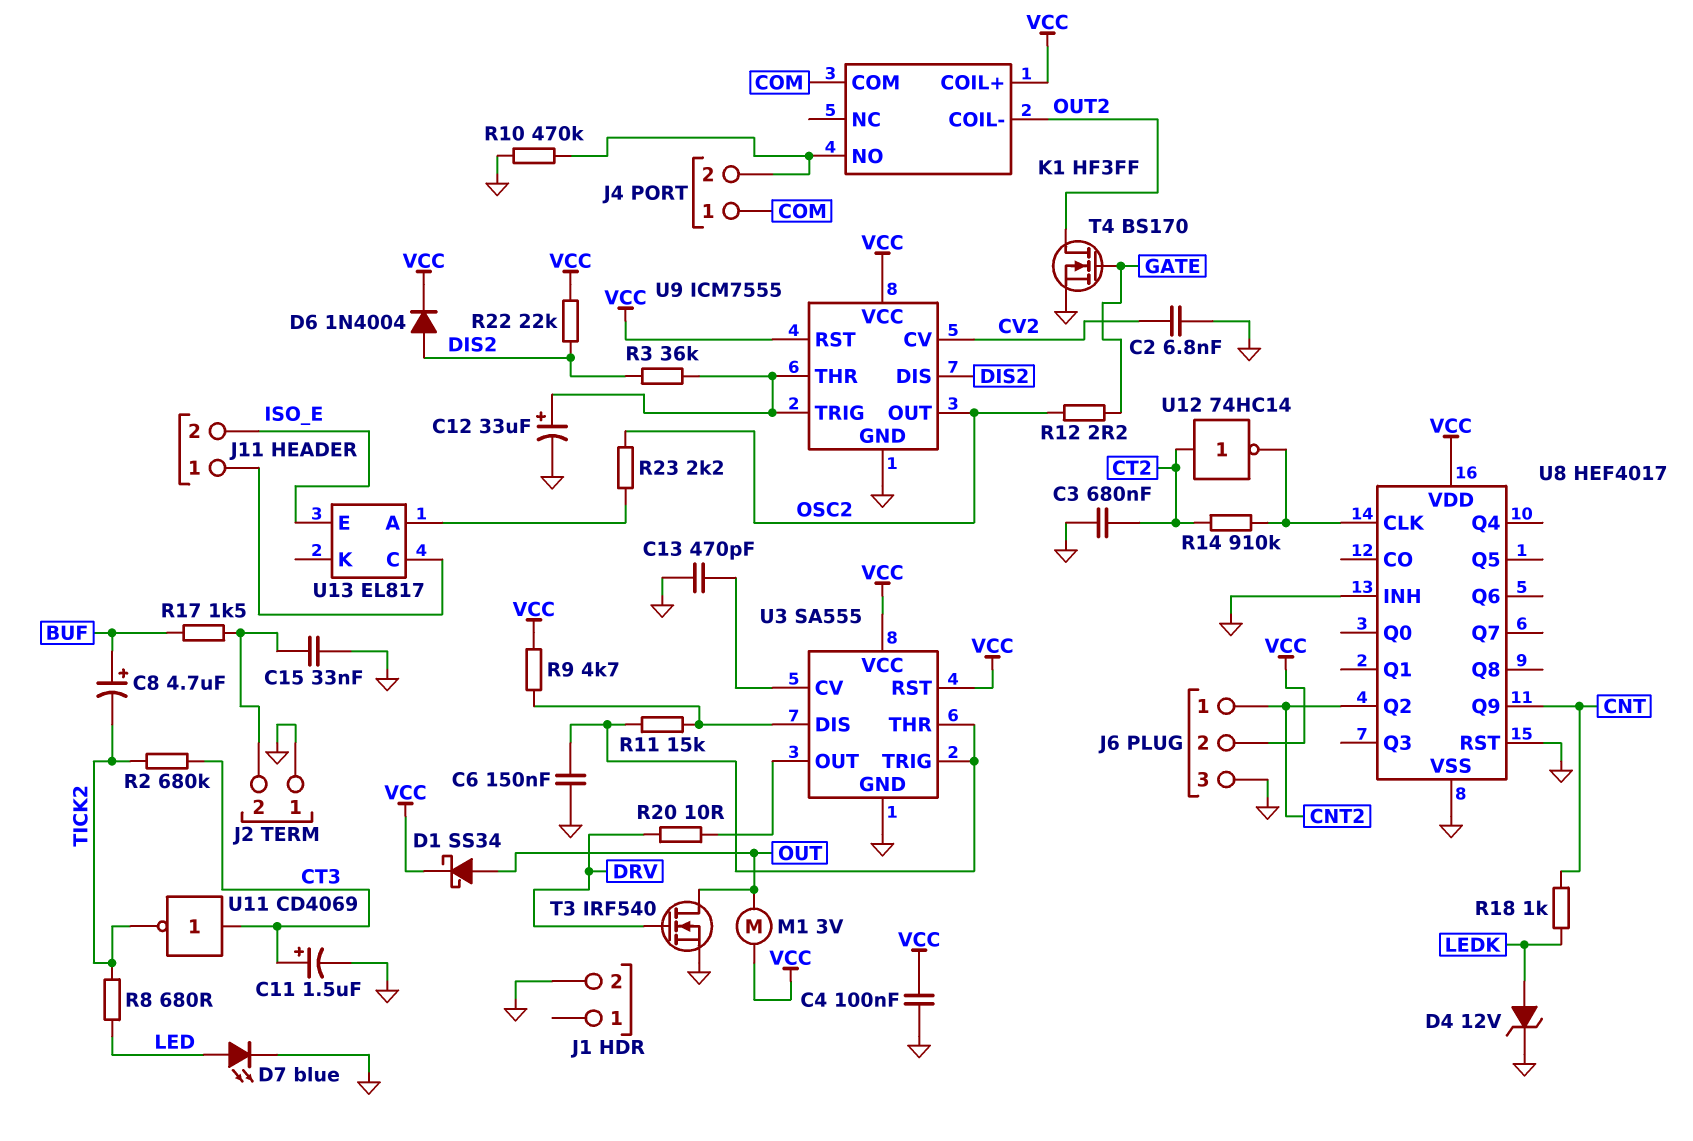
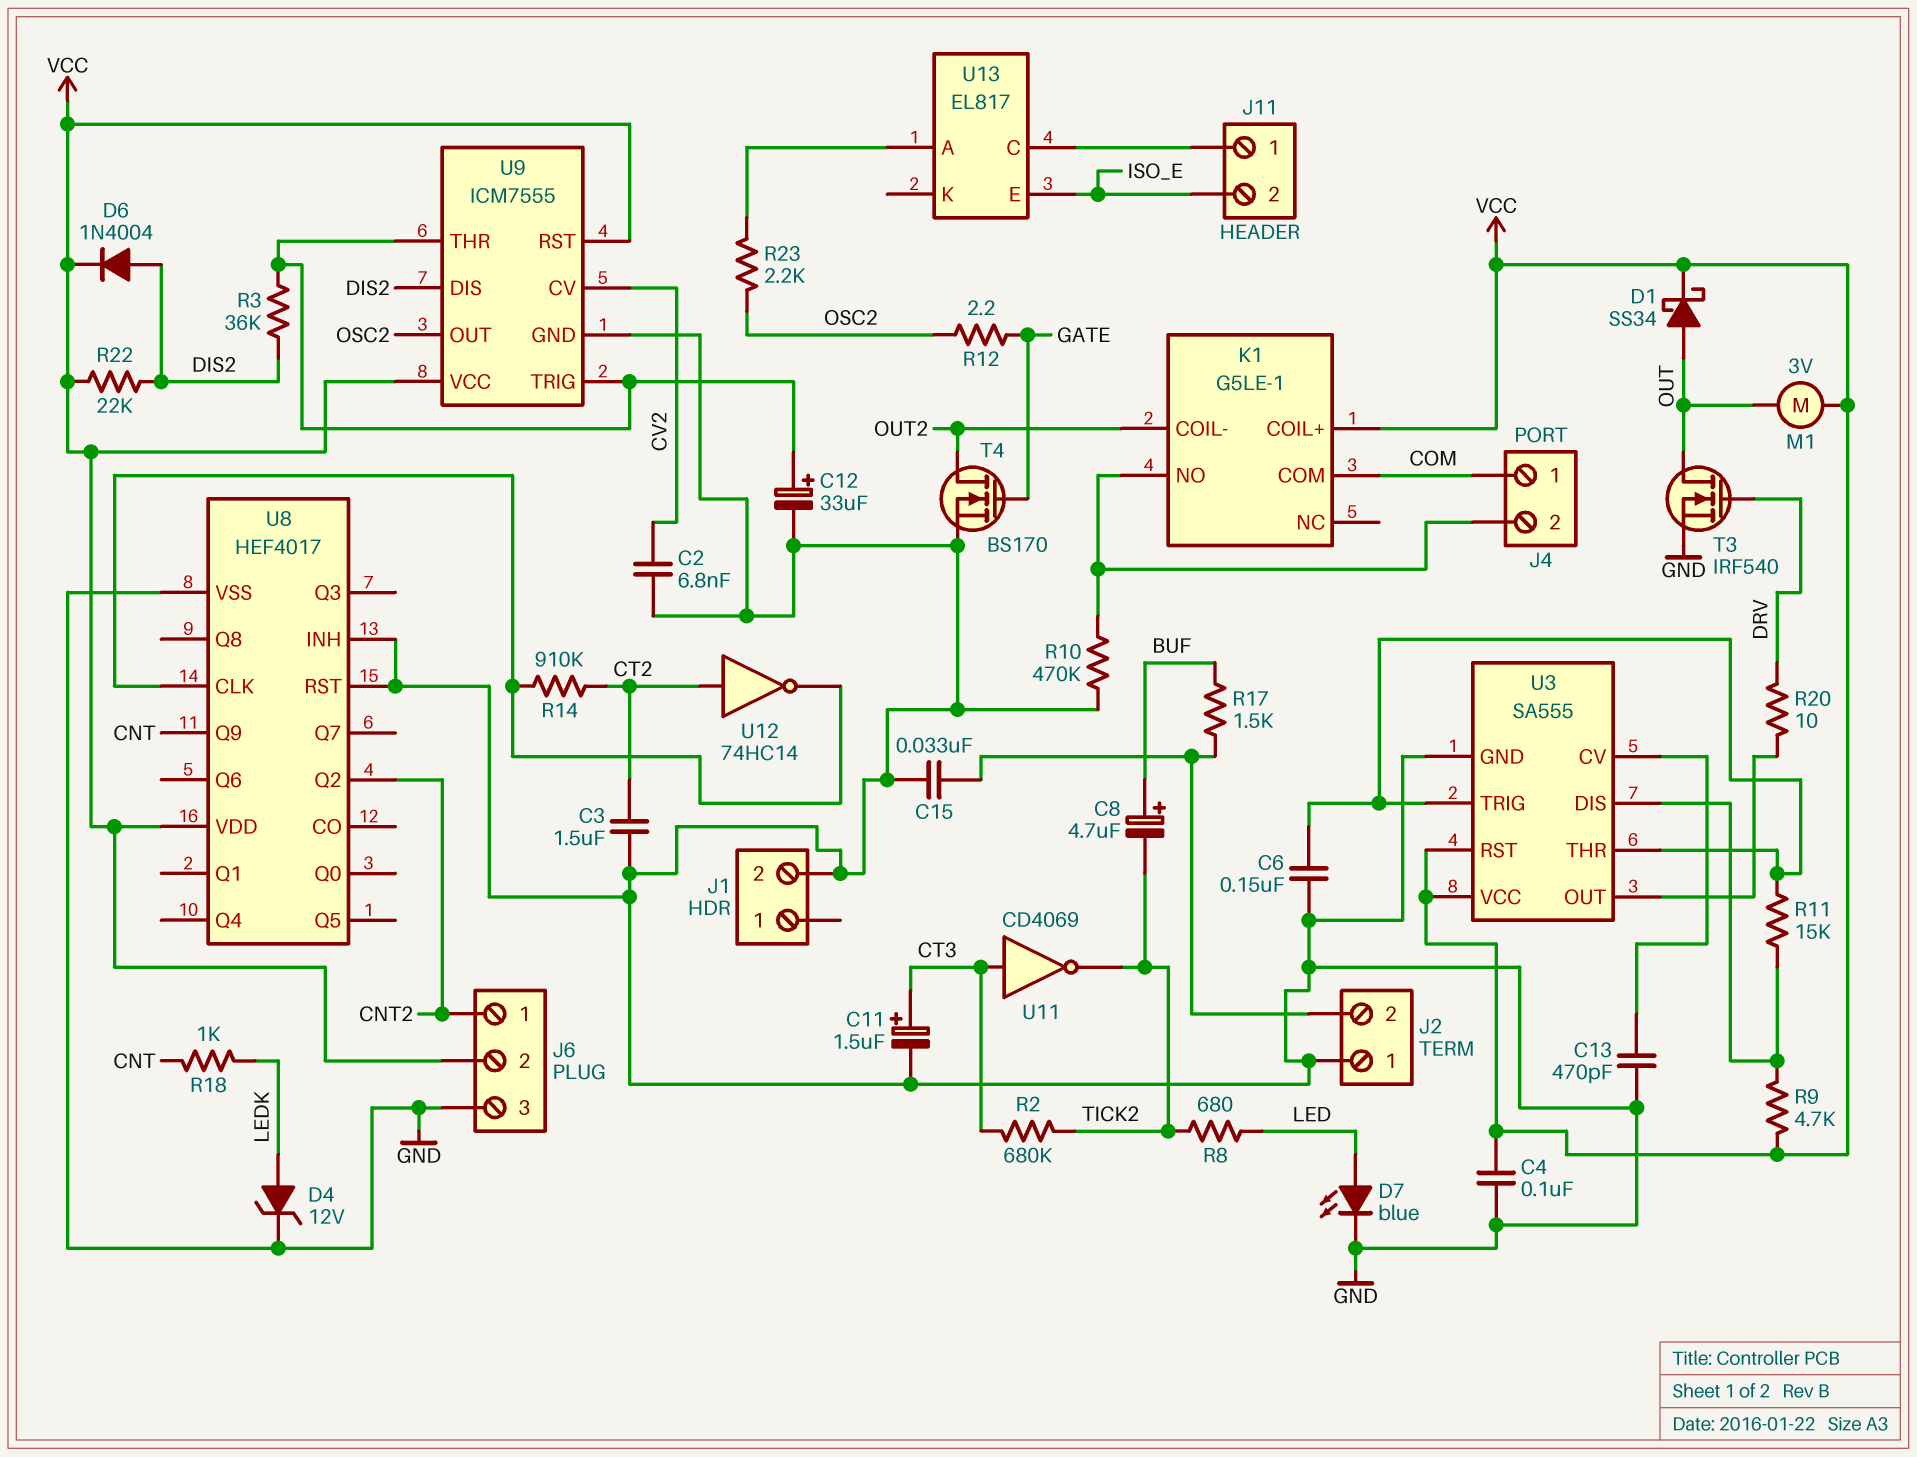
C3: 680nF (CT2, GND) -> 1.5uF (CT2, GND)
K1: HF3FF -> G5LE-1

